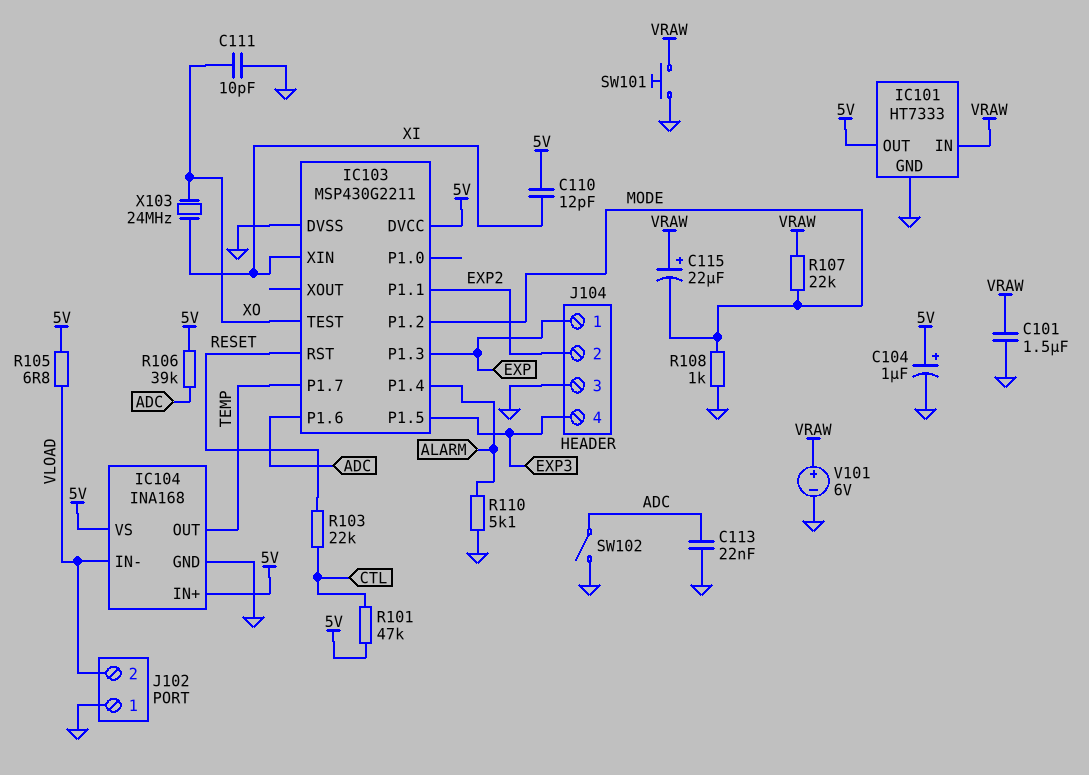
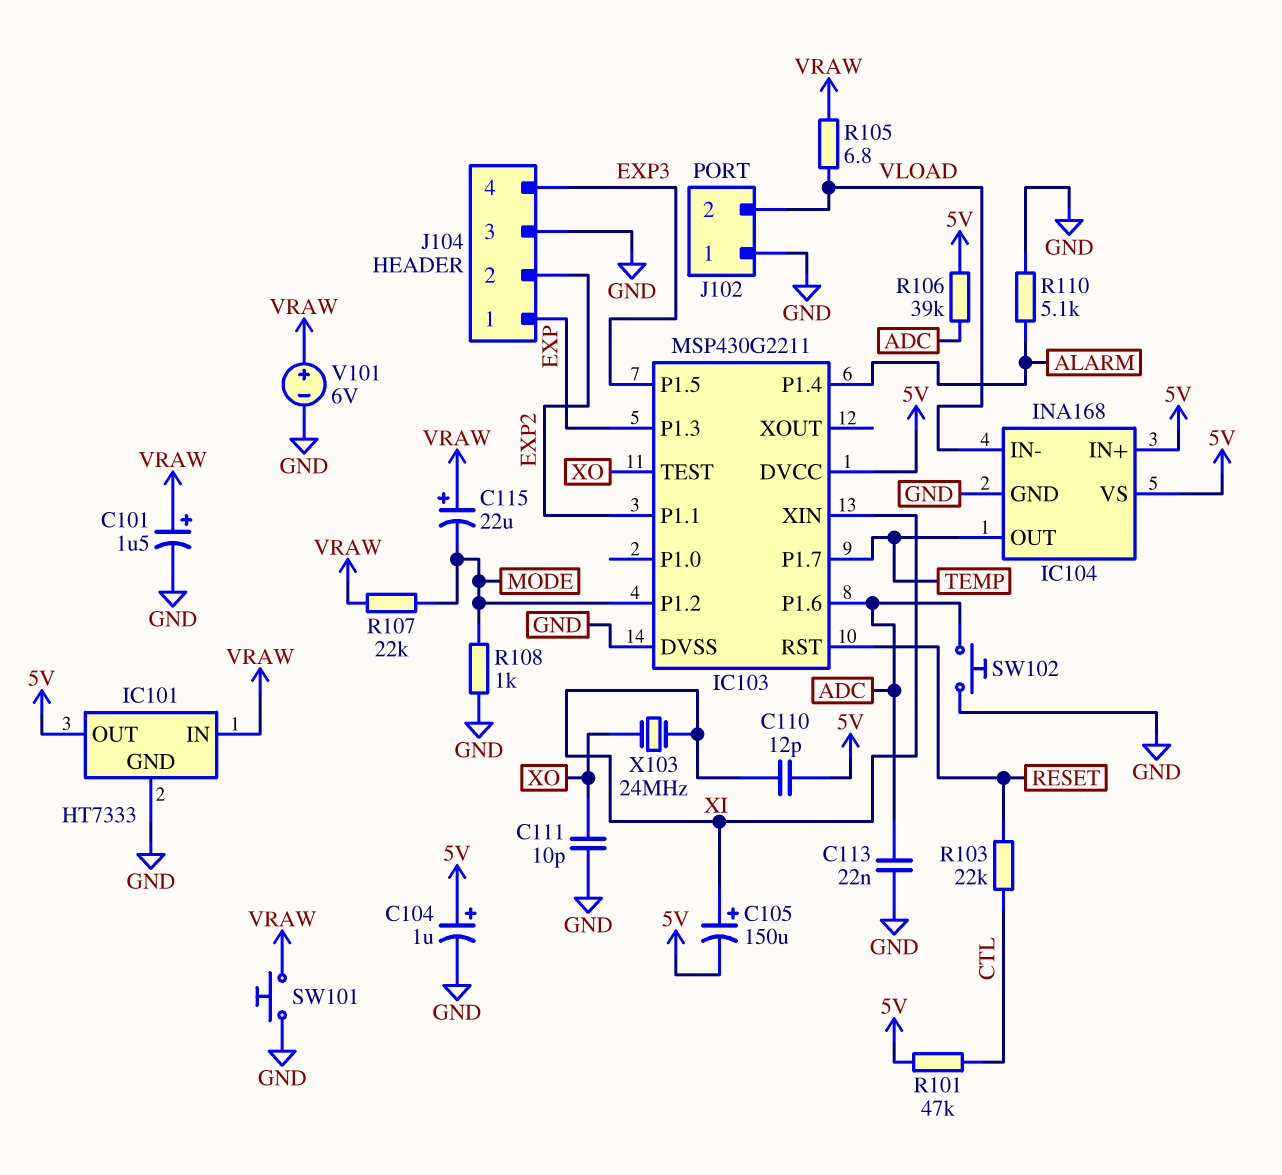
C101: 1.5uF (GND, VRAW) -> 1.5uF (plus VRAW, minus GND)
C105: none -> 150uF (plus XI, minus 5V)
R105: 6.8 (5V, VLOAD) -> 6.8 (VLOAD, VRAW)
SW102: switch (ADC, GND) -> button (ADC, GND)

